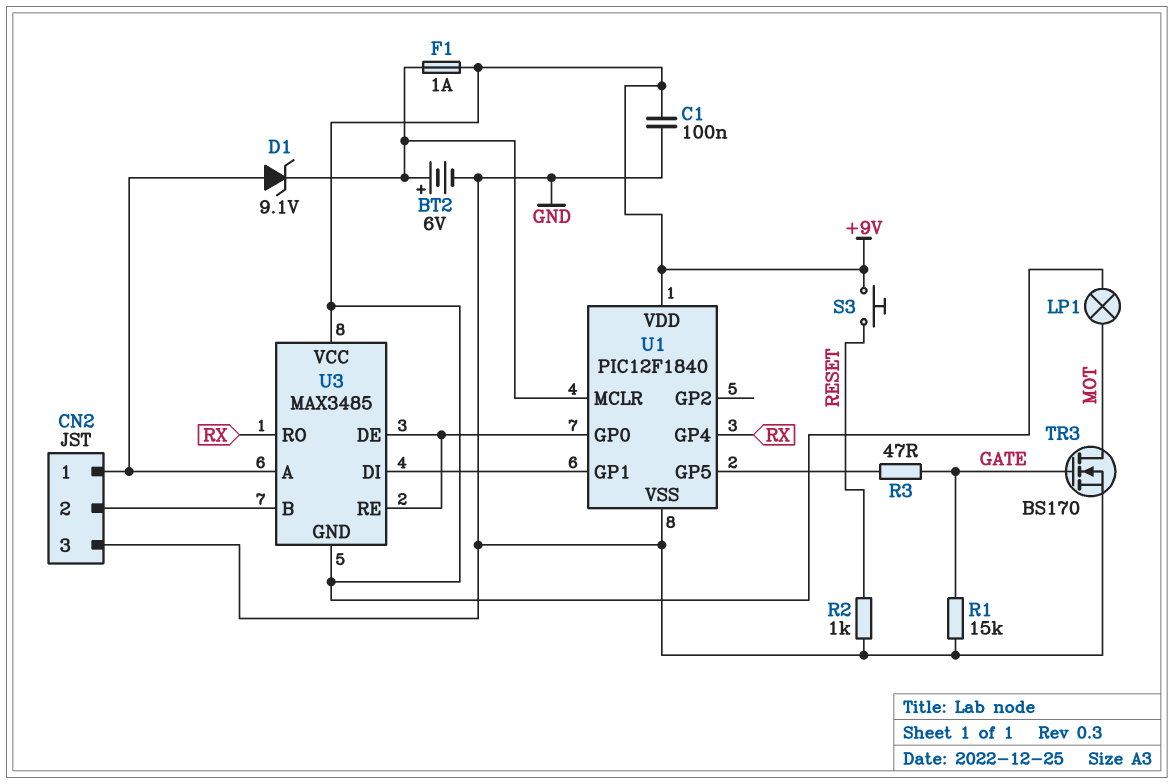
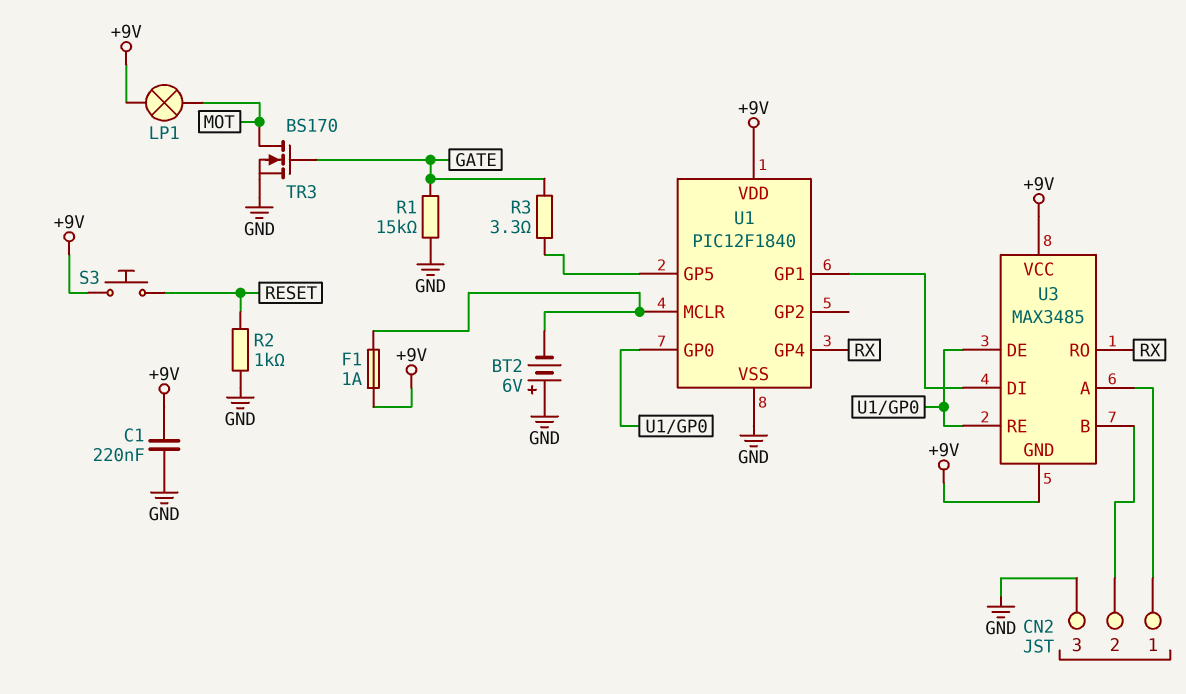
BT2: 6V (plus U1/MCLR, minus GND) -> 6V (plus GND, minus U1/MCLR)
C1: 100nF (+9V, GND) -> 220nF (+9V, GND)
D1: zener 9.1V (A CN2/1, K U1/MCLR) -> none
R3: 47 (GATE, U1/GP5) -> 3.3 (GATE, U1/GP5)

